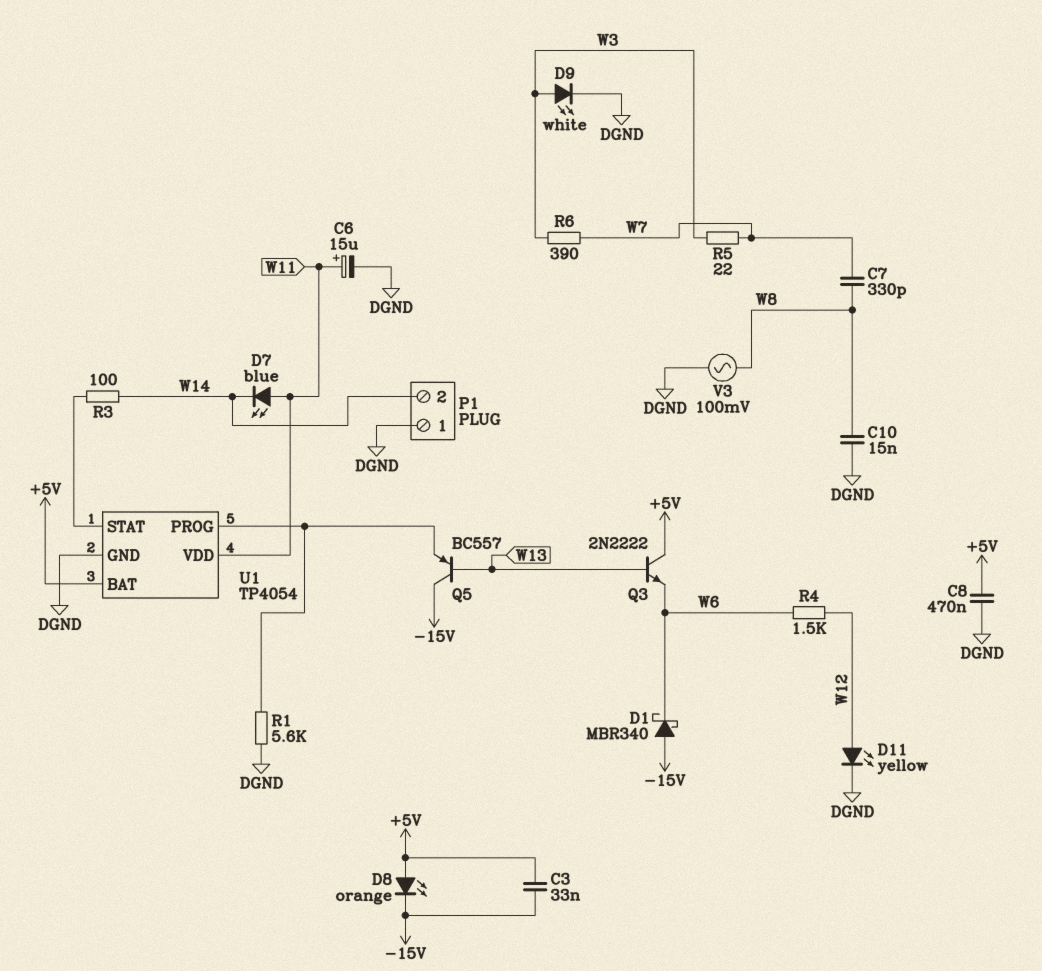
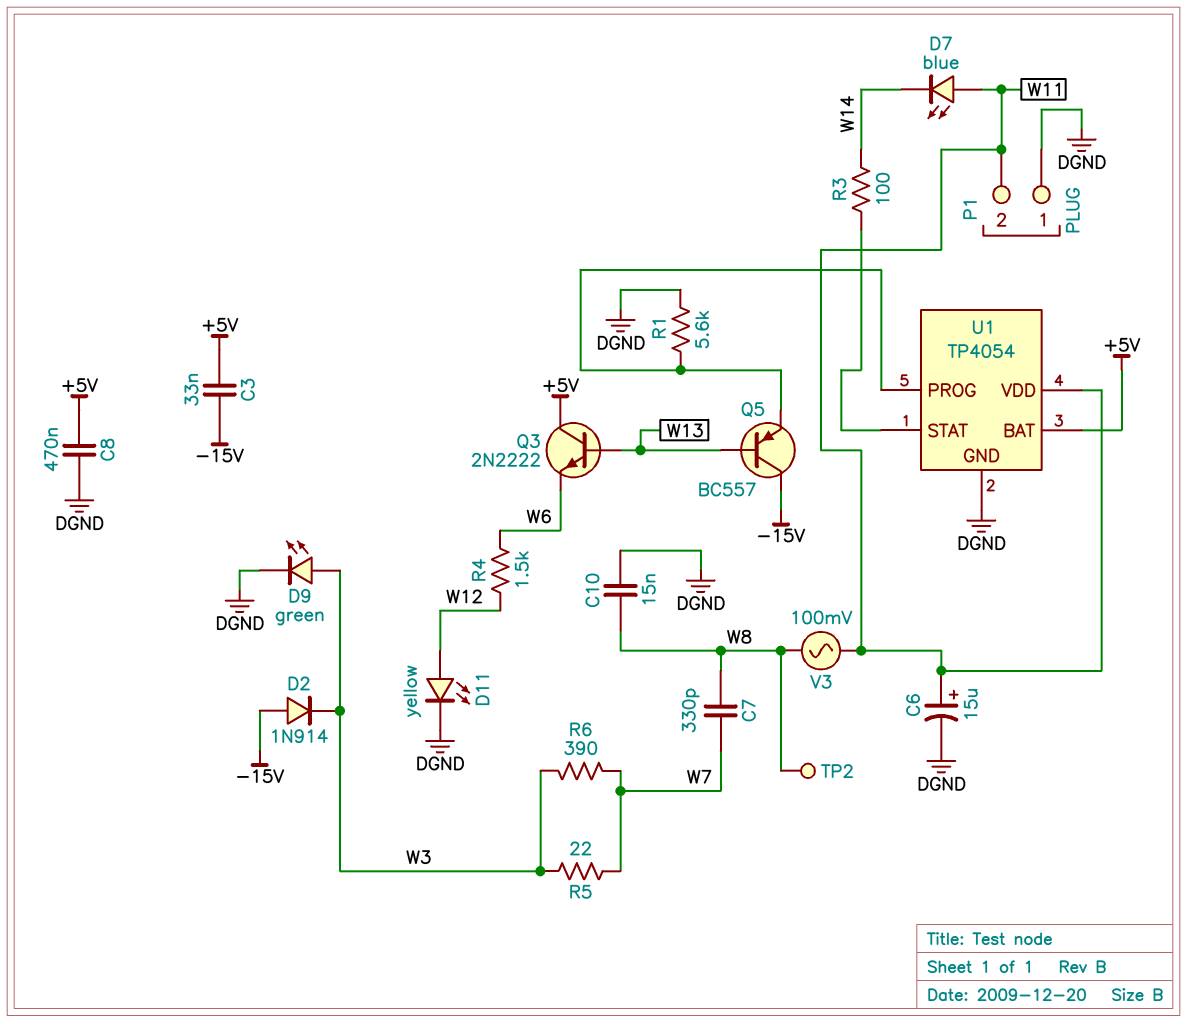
D1: schottky MBR340 (A -15V, K W6) -> none
D2: none -> diode 1N914 (A -15V, K W3)
D8: LED orange (A +5V, K -15V) -> none
D9: LED white (A W3, K DGND) -> LED green (A W3, K DGND)
P1 pin 2: W14 -> W11
TP2: none -> test point (W8)
V3: AC 100mV (DGND, W8) -> AC 100mV (W8, W11)

